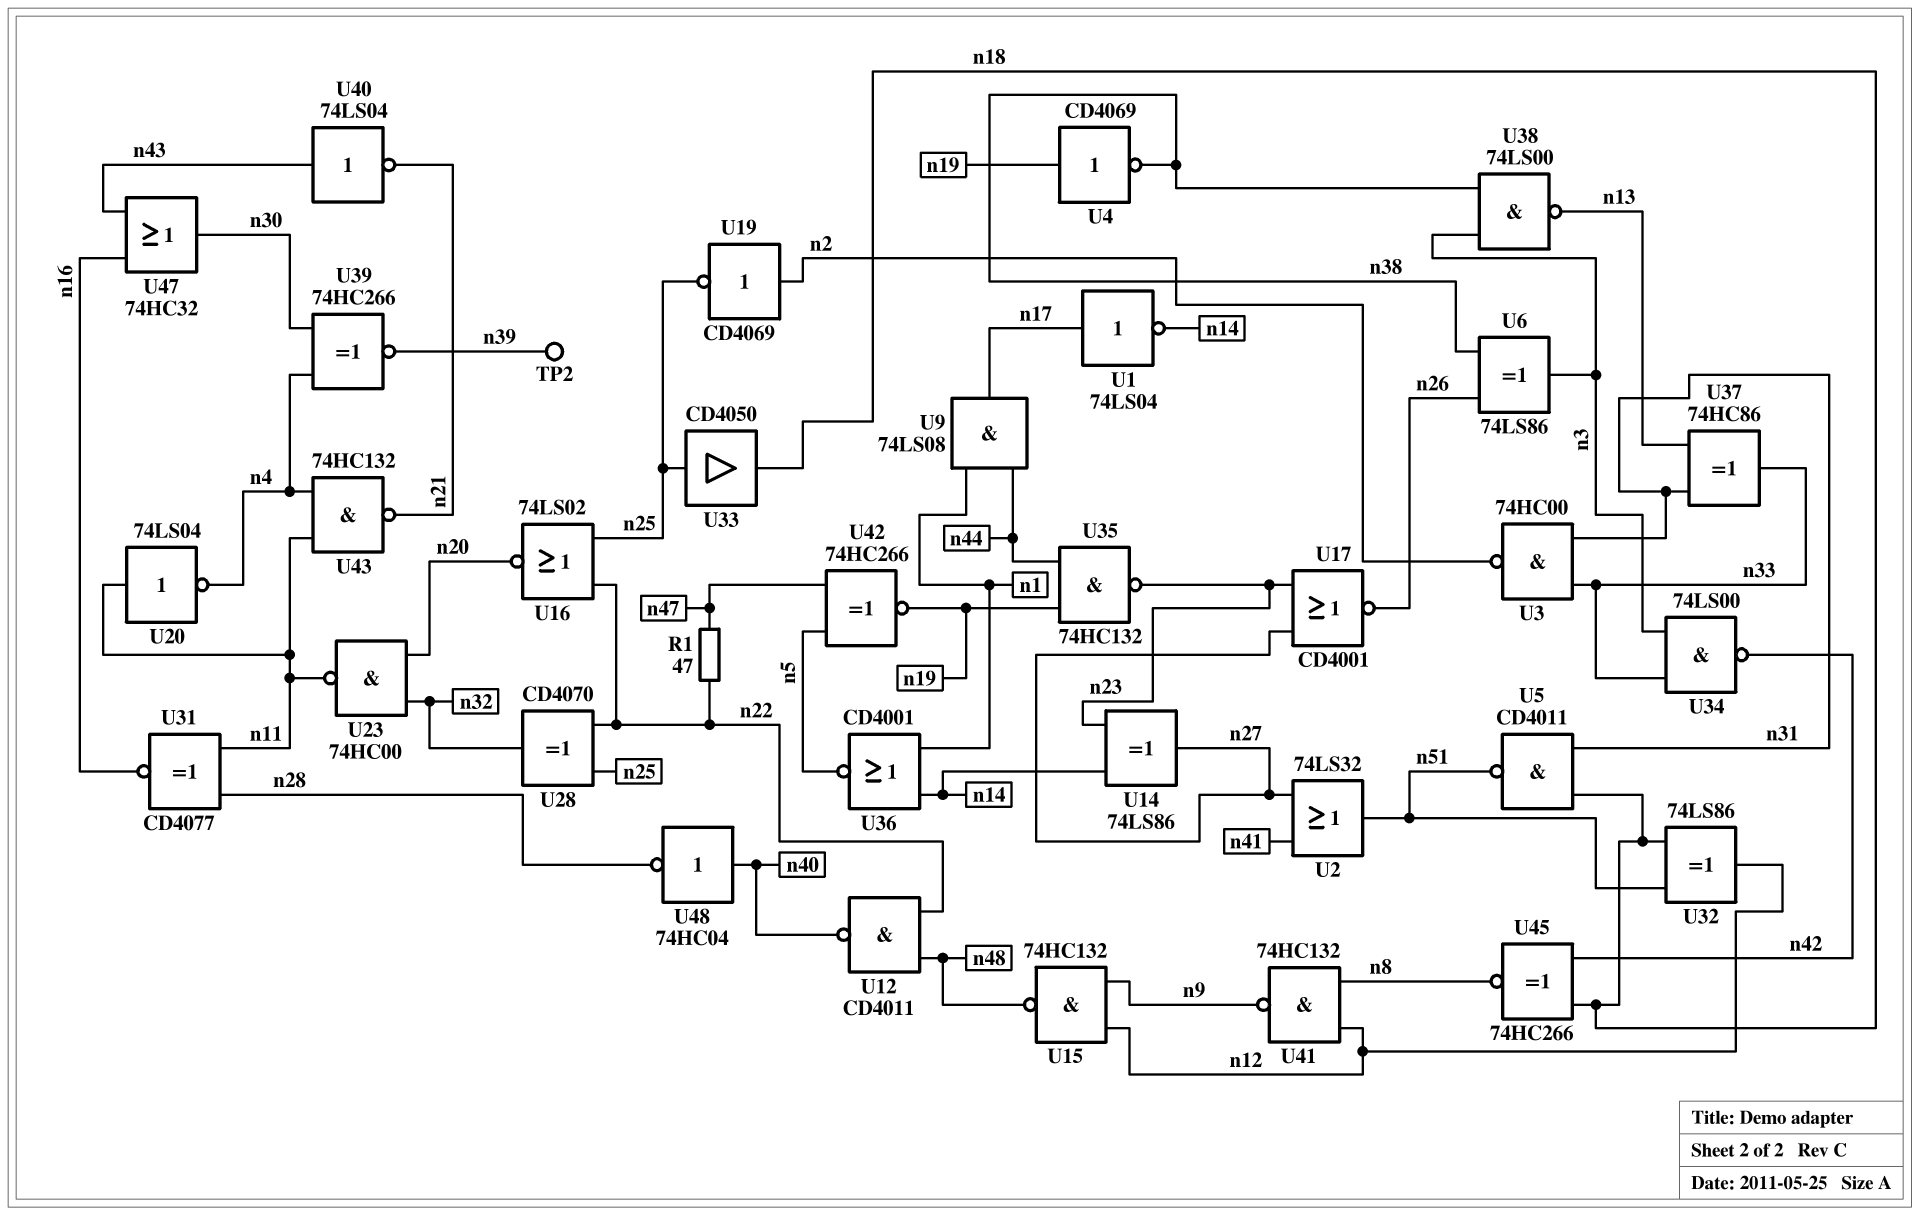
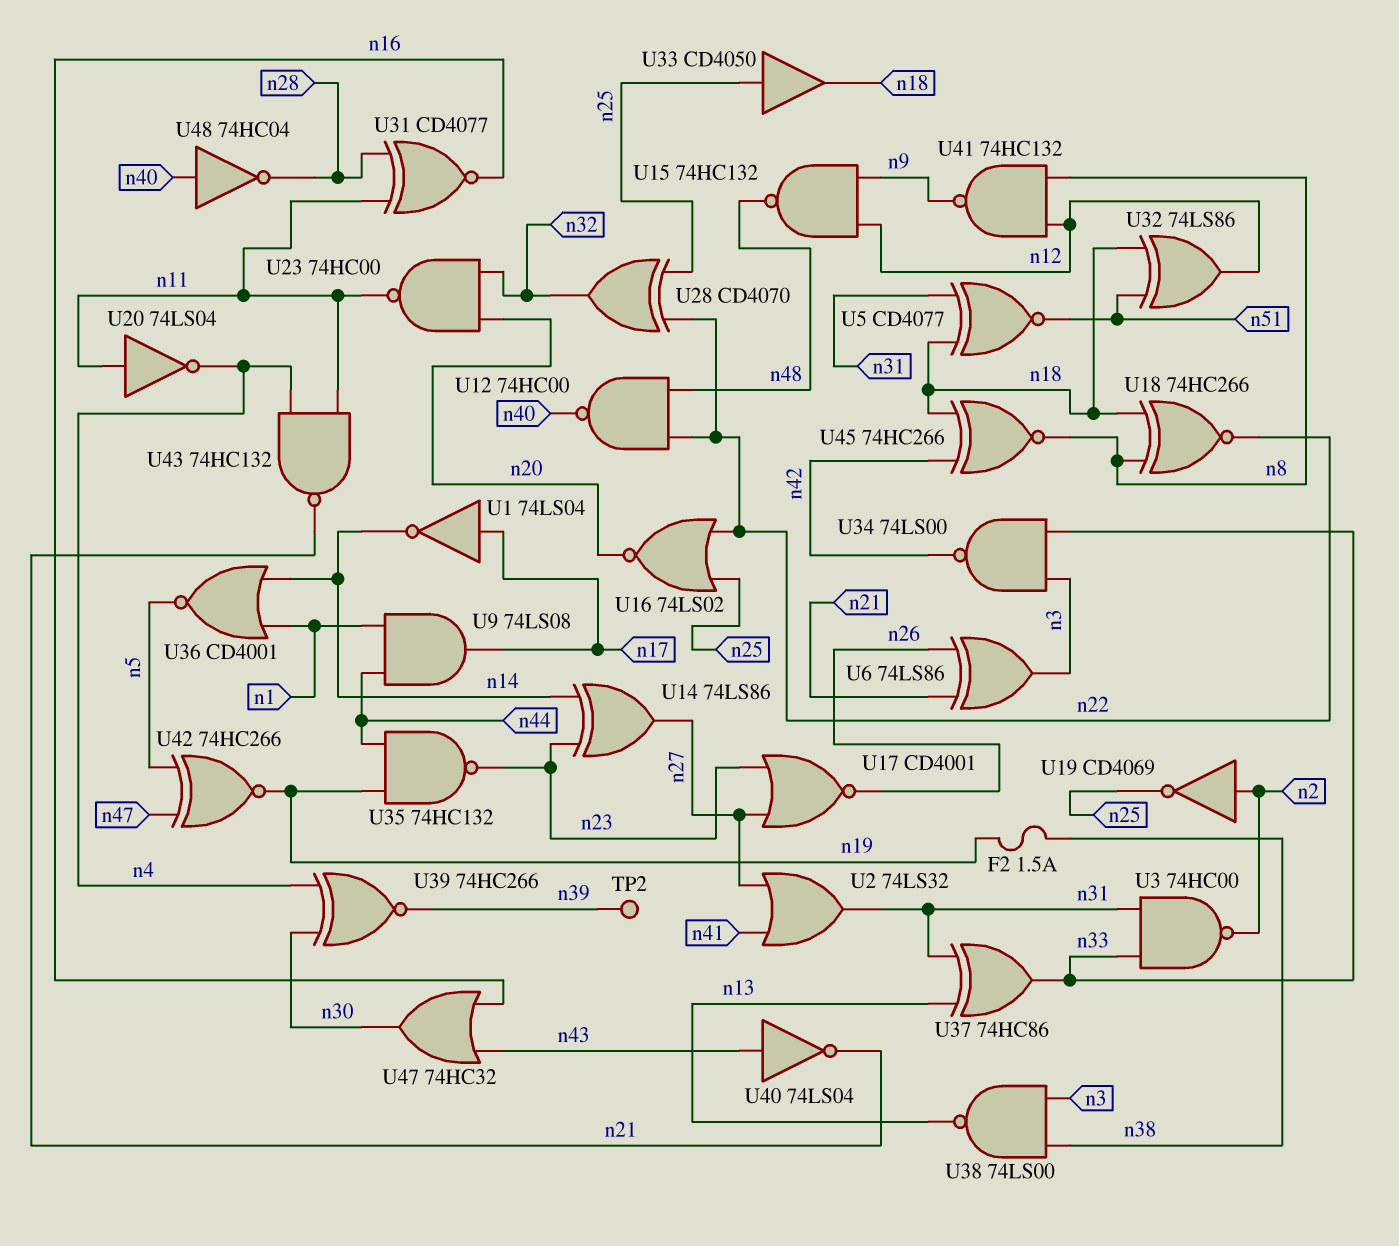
F2: none -> 1.5A (n19, n38)
R1: 47 (n22, n47) -> none
U2: OR 74LS32 (in n27, in n41, out n51) -> OR 74LS32 (in n27, in n41, out n31)
U4: NOT CD4069 (in n19, out n38) -> none
U5: NAND CD4011 (in n18, in n31, out n51) -> XNOR CD4077 (in n18, in n31, out n51)
U6: XOR 74LS86 (in n26, in n38, out n3) -> XOR 74LS86 (in n21, in n26, out n3)
U12: NAND CD4011 (in n22, in n48, out n40) -> NAND 74HC00 (in n22, in n48, out n40)
U18: none -> XNOR 74HC266 (in n8, in n18, out n22)

